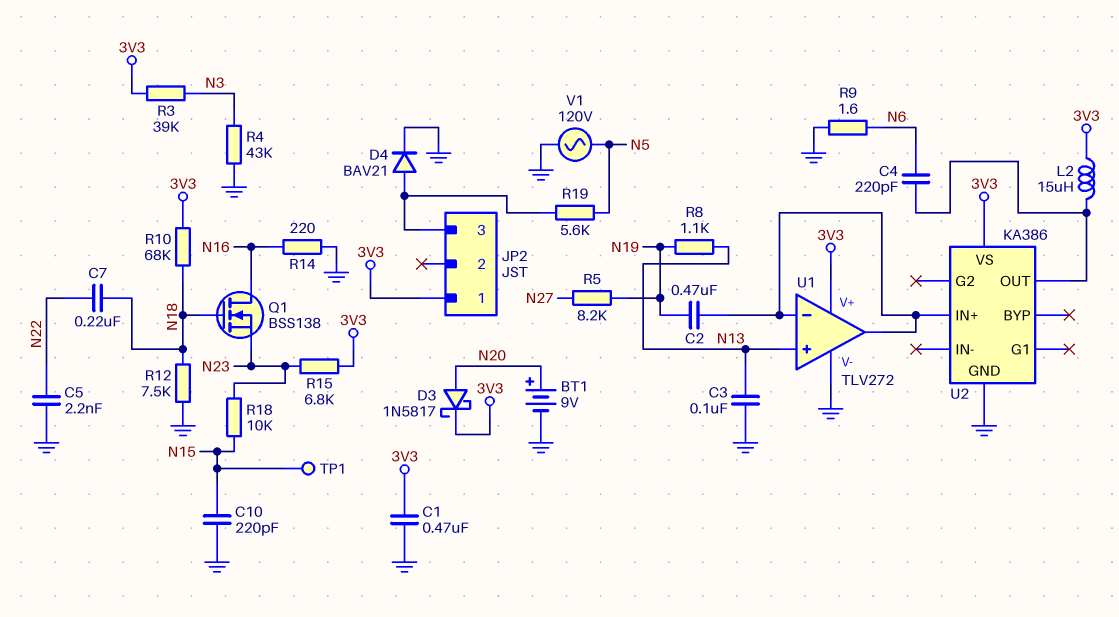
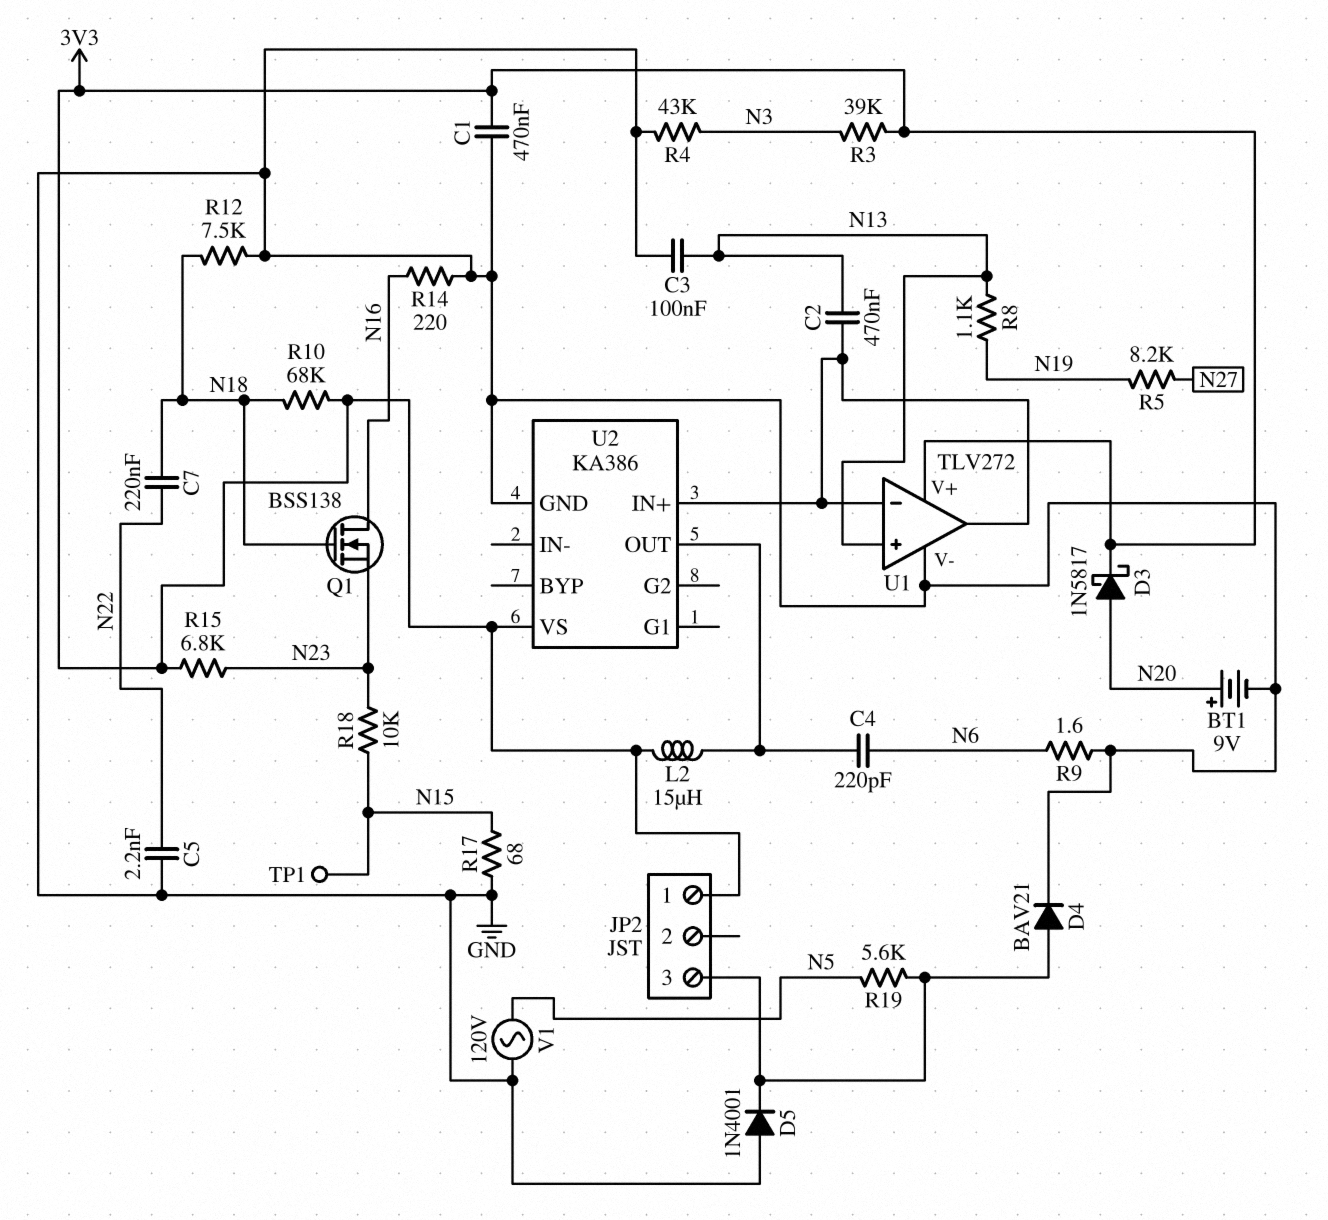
C2: 470nF (N19, U1/in-) -> 470nF (N13, U1/in-)
C10: 220pF (GND, N15) -> none
D5: none -> diode 1N4001 (A GND, K JP2/3)
R17: none -> 68 (GND, N15)

